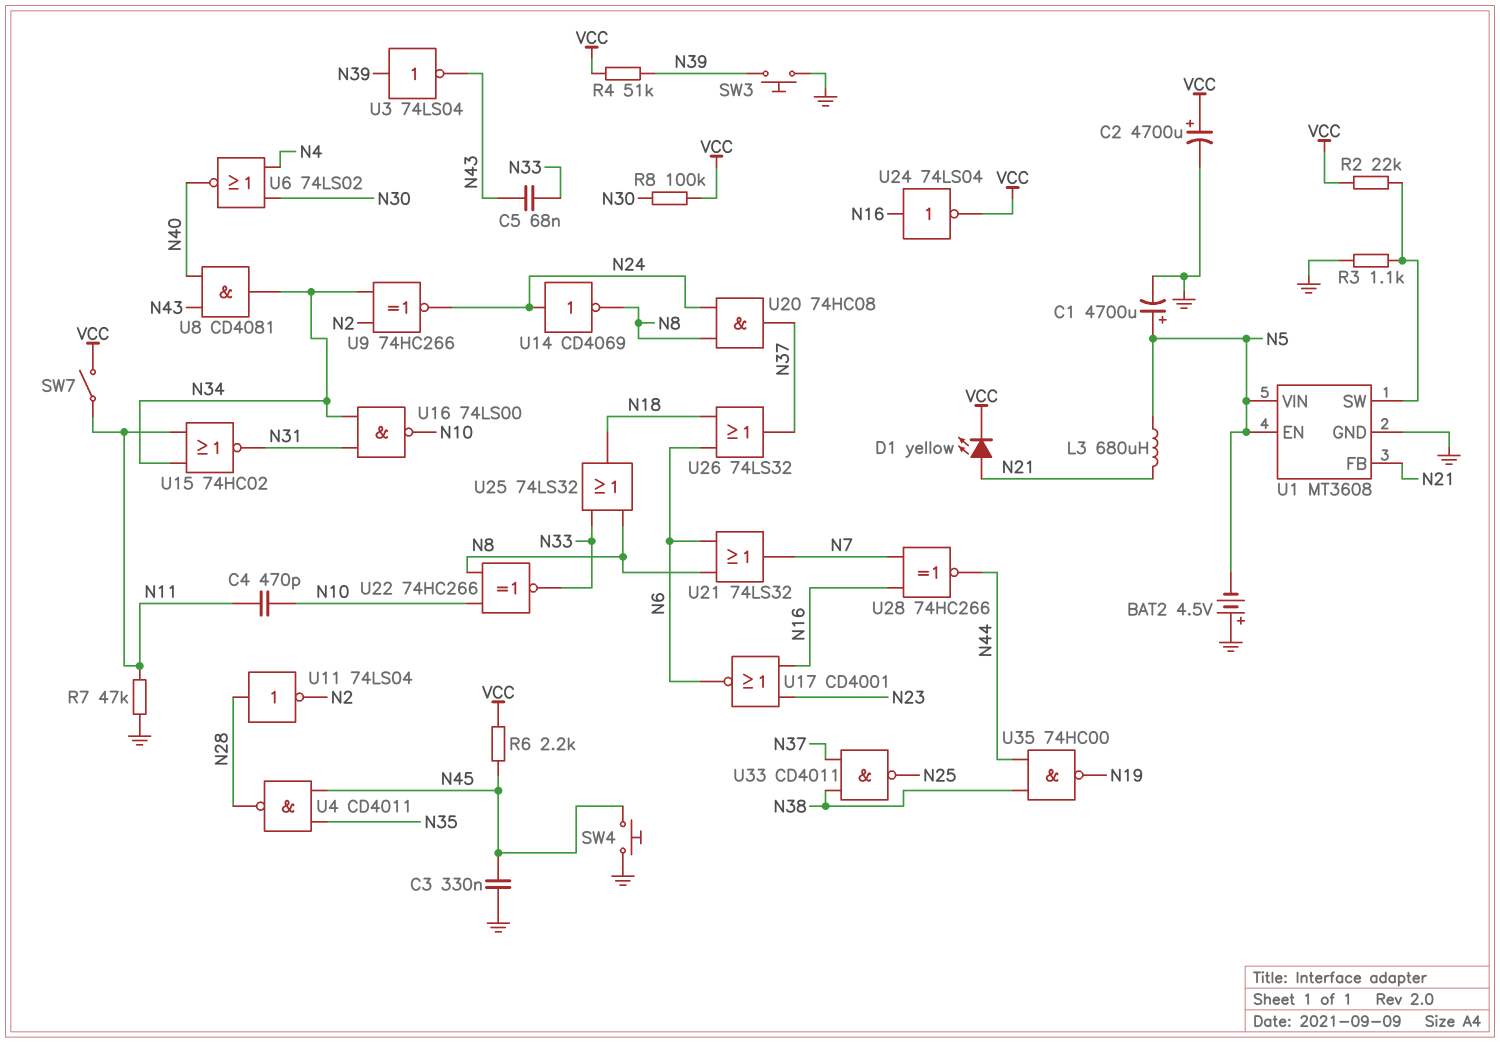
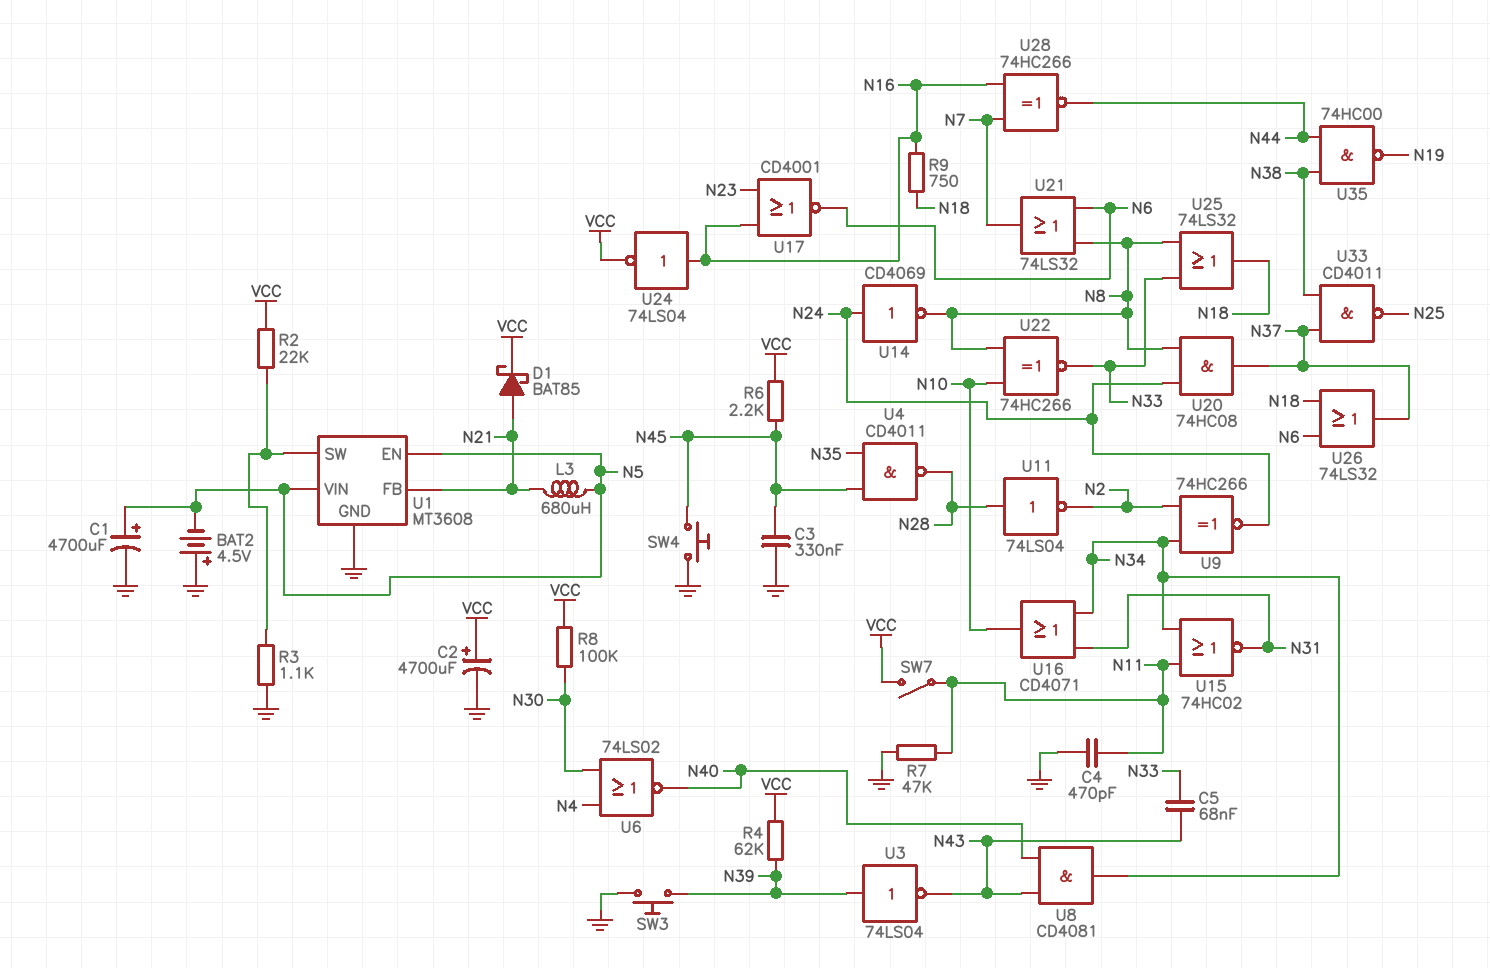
C4: 470pF (N10, N11) -> 470pF (GND, N11)
D1: LED yellow (A N21, K VCC) -> schottky BAT85 (A N21, K VCC)
R4: 51k (N39, VCC) -> 62k (N39, VCC)
R9: none -> 750 (N16, N18)
U16: NAND 74LS00 (in N31, in N34, out N10) -> OR CD4071 (in N31, in N34, out N10)

